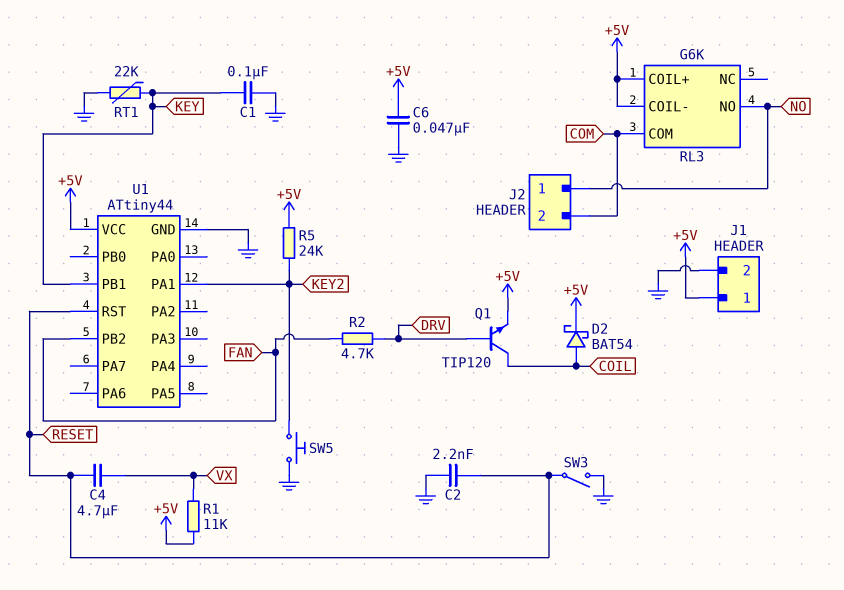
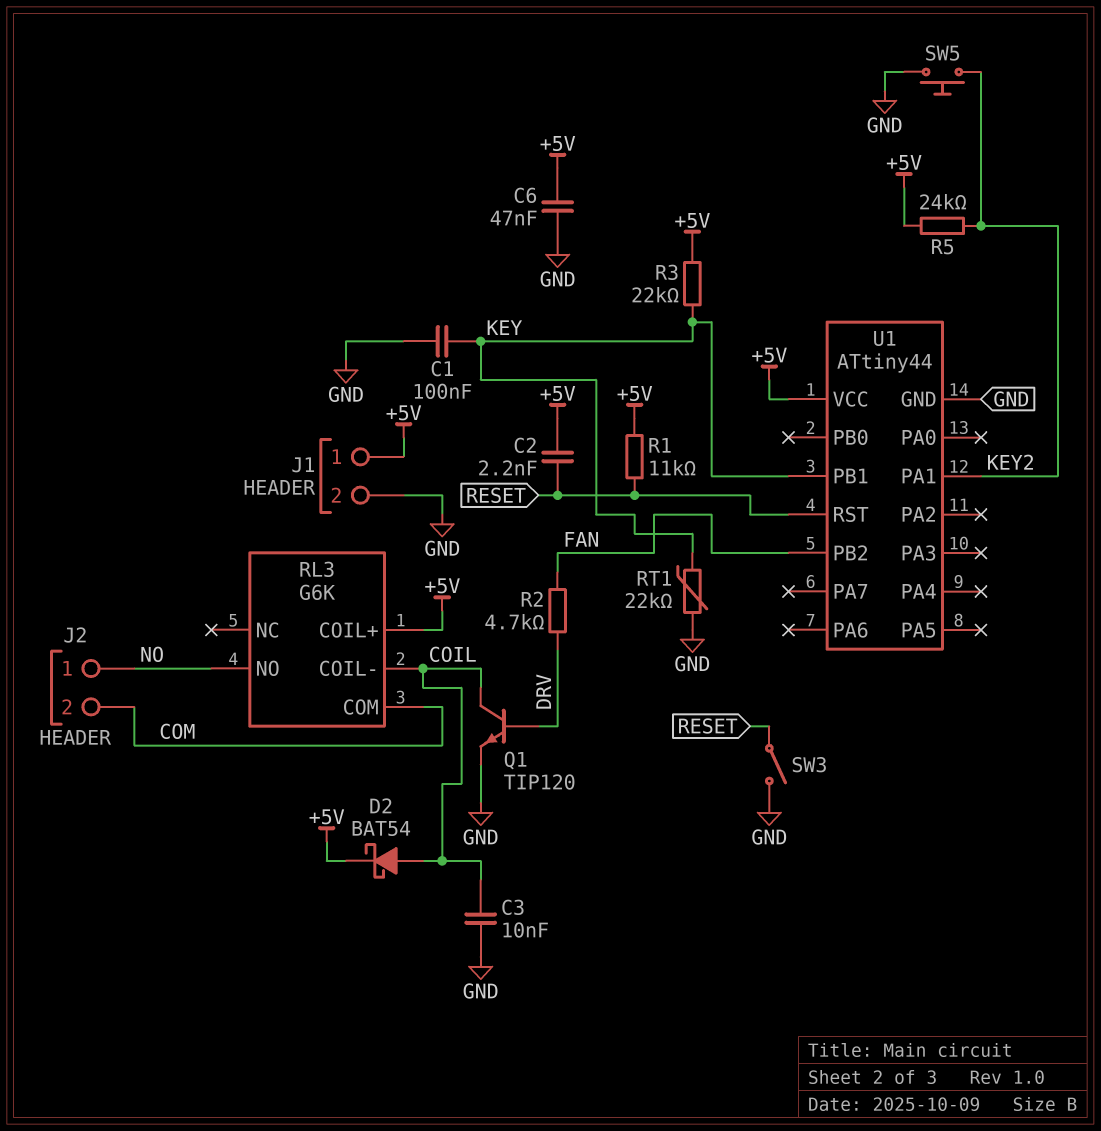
C2: 2.2nF (GND, RESET) -> 2.2nF (+5V, RESET)
C3: none -> 10nF (COIL, GND)
C4: 4.7uF (RESET, VX) -> none
Q1: NPN TIP120 (B DRV, C COIL, E +5V) -> NPN TIP120 (B DRV, C COIL, E GND)
R1: 11k (+5V, VX) -> 11k (+5V, RESET)
R3: none -> 22k (+5V, KEY)
RL3 pin COIL-: +5V -> COIL

